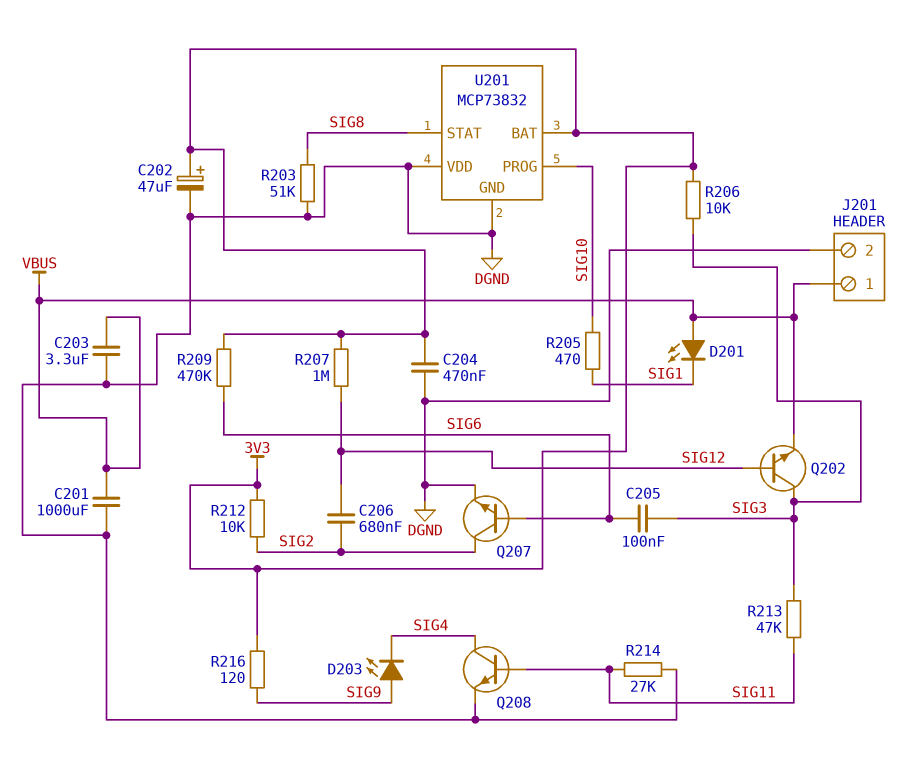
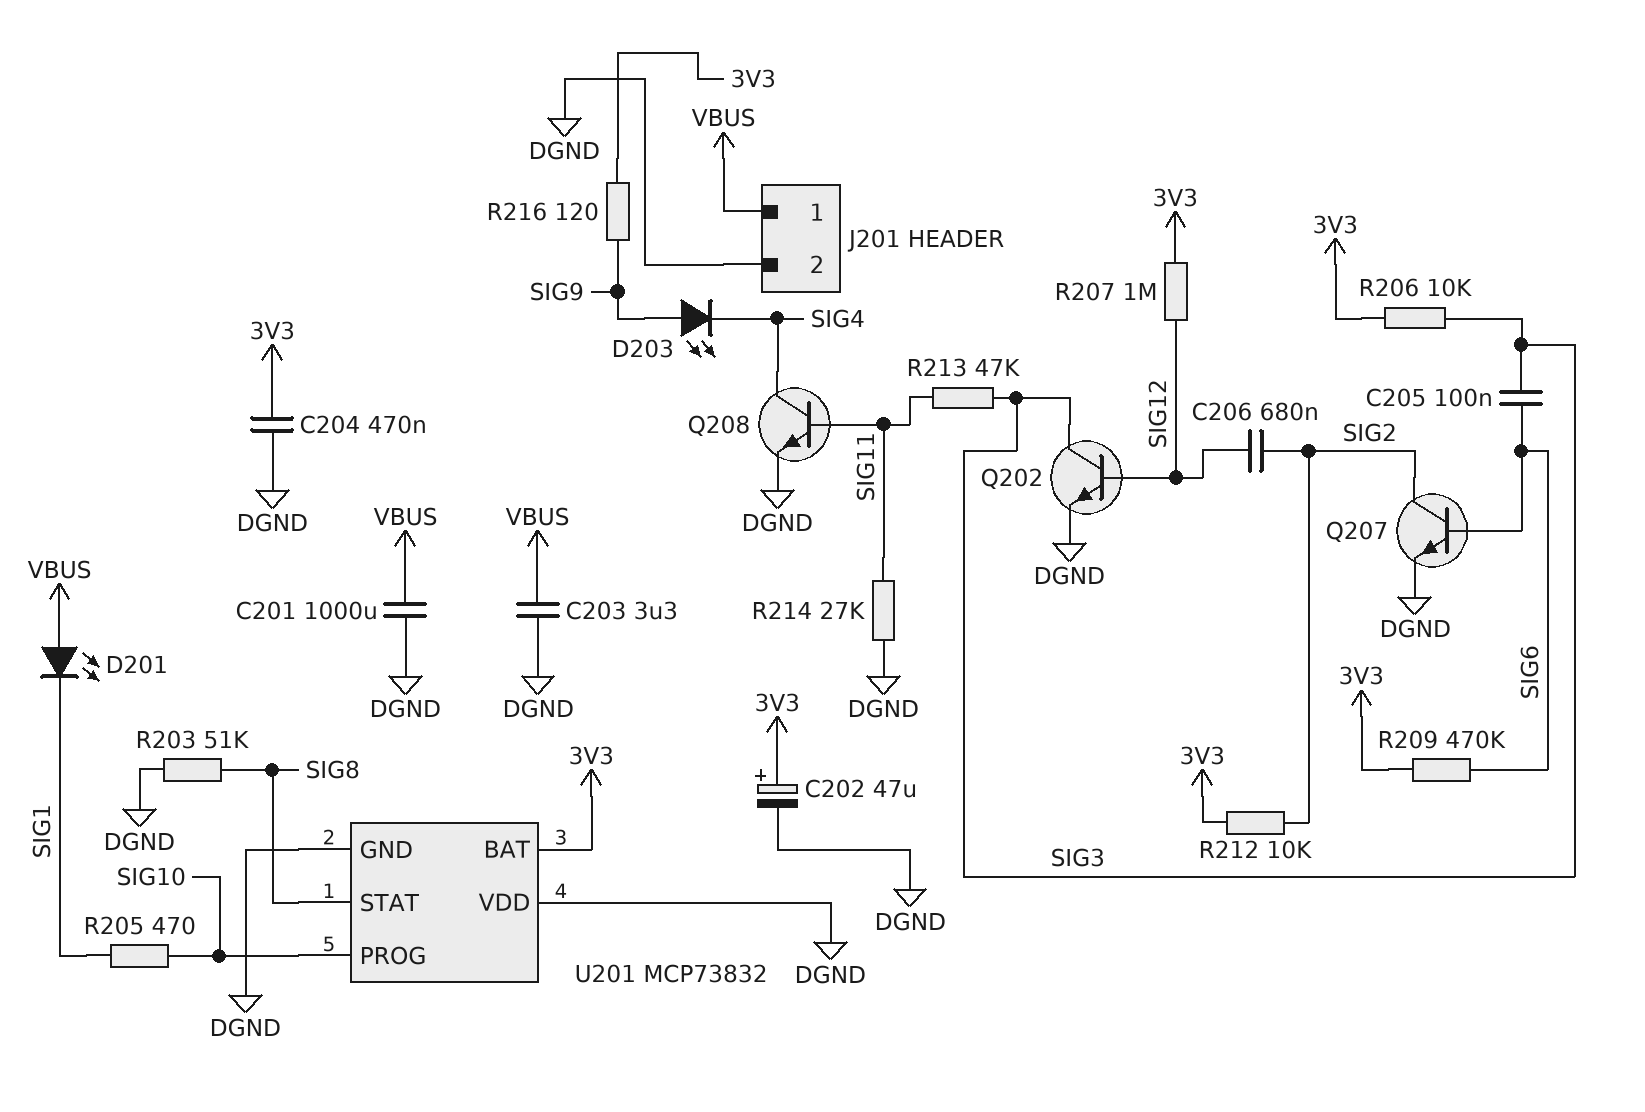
Q202: NPN (B SIG12, C SIG3, E VBUS) -> NPN (B SIG12, C SIG3, E DGND)

